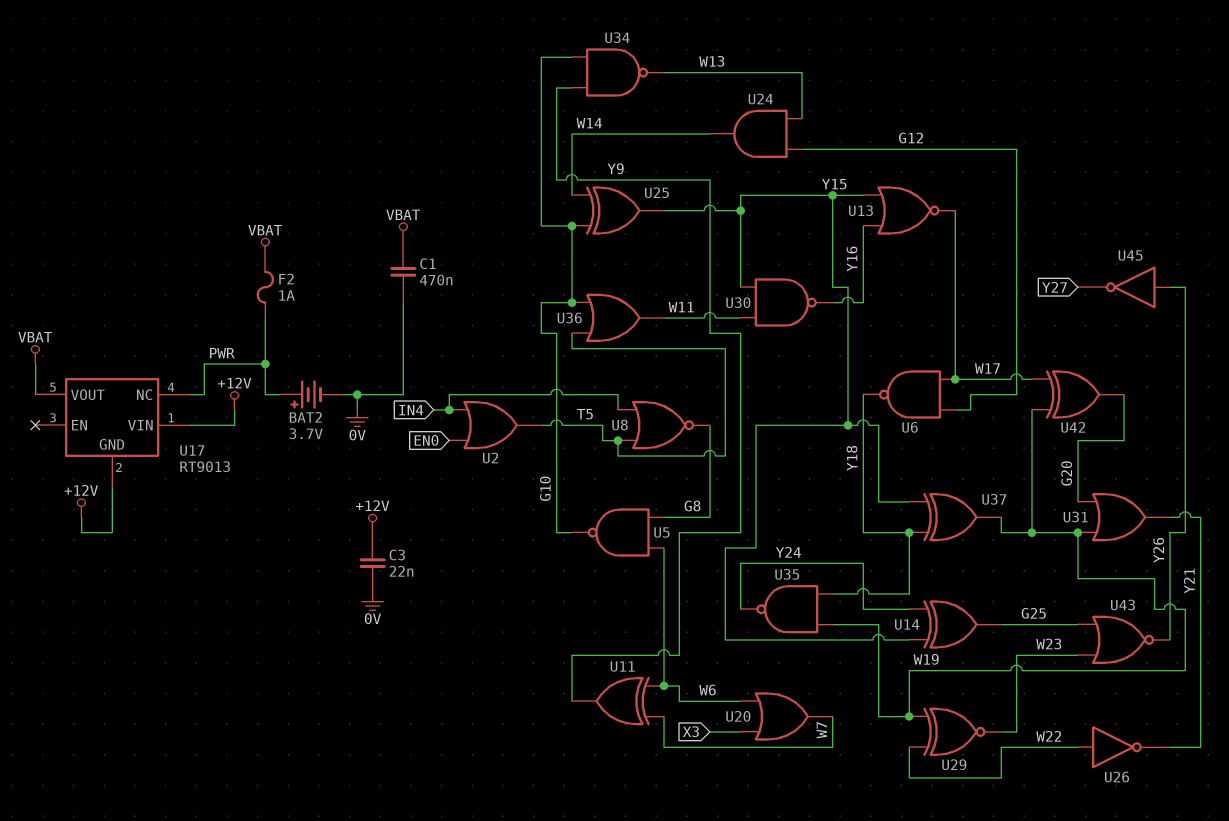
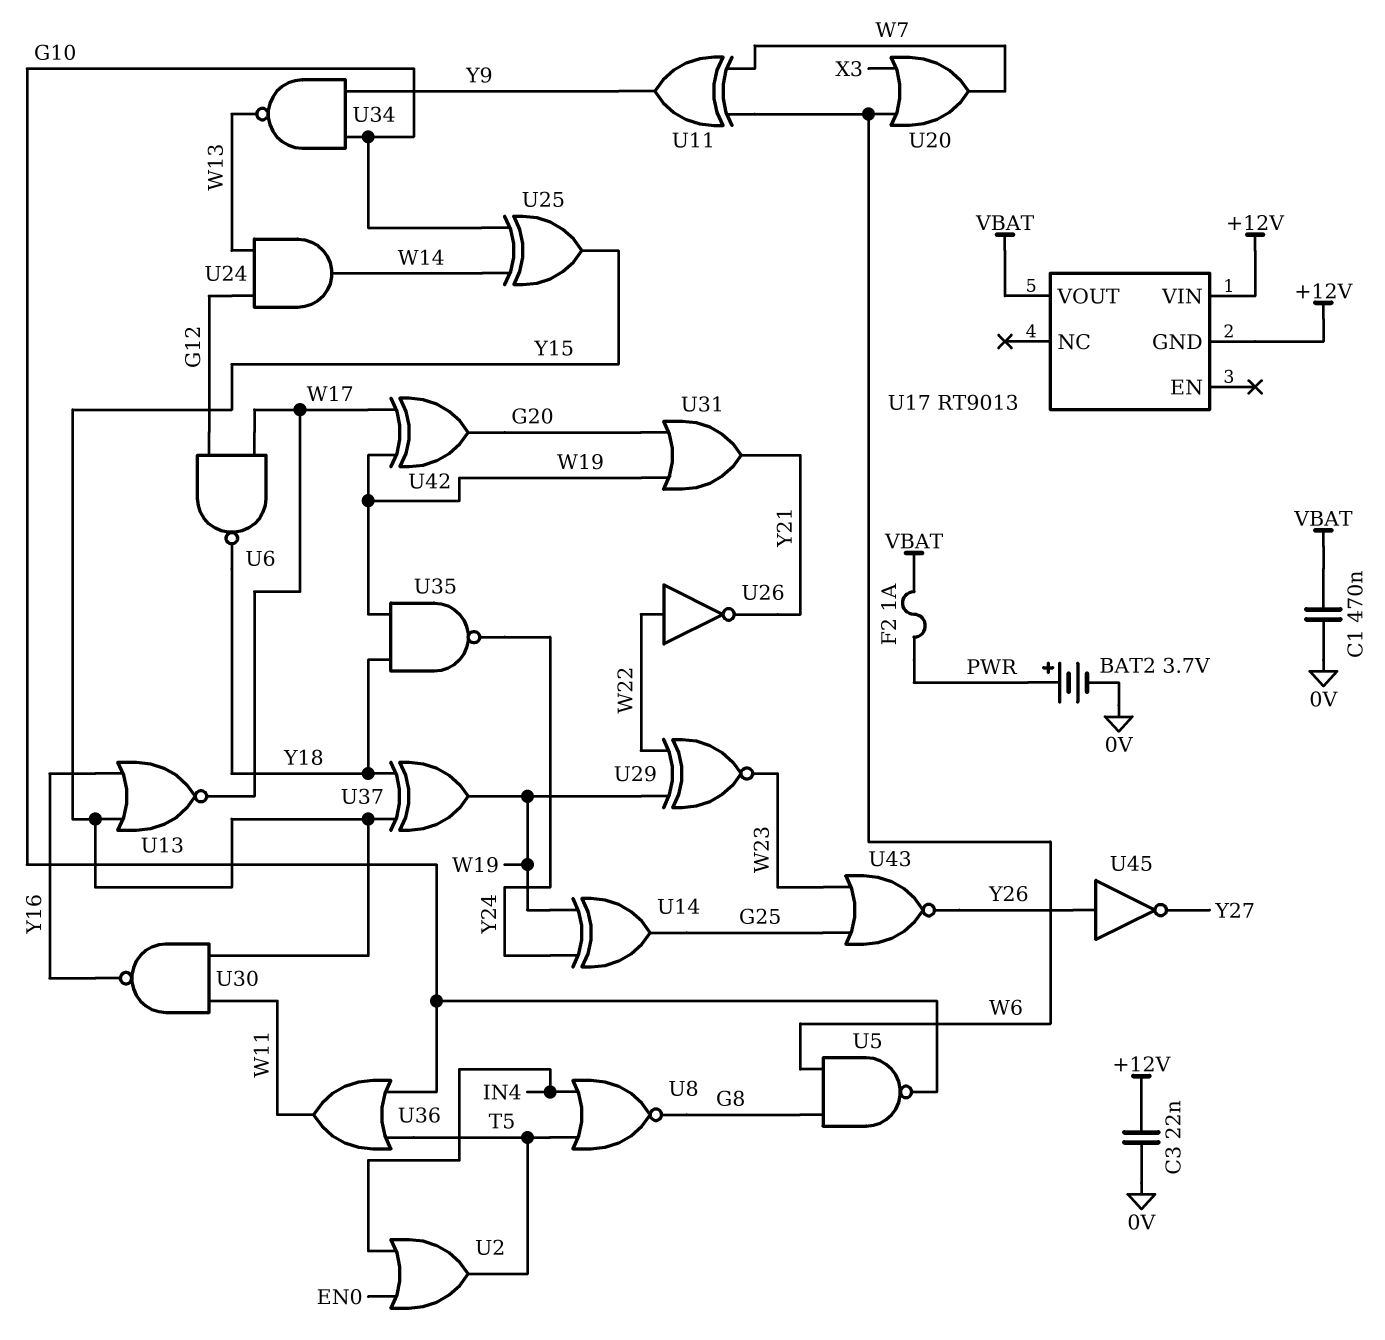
U14: XOR (in Y15, in Y24, out G25) -> XOR (in W19, in Y24, out G25)
U17 pin NC: PWR -> none

